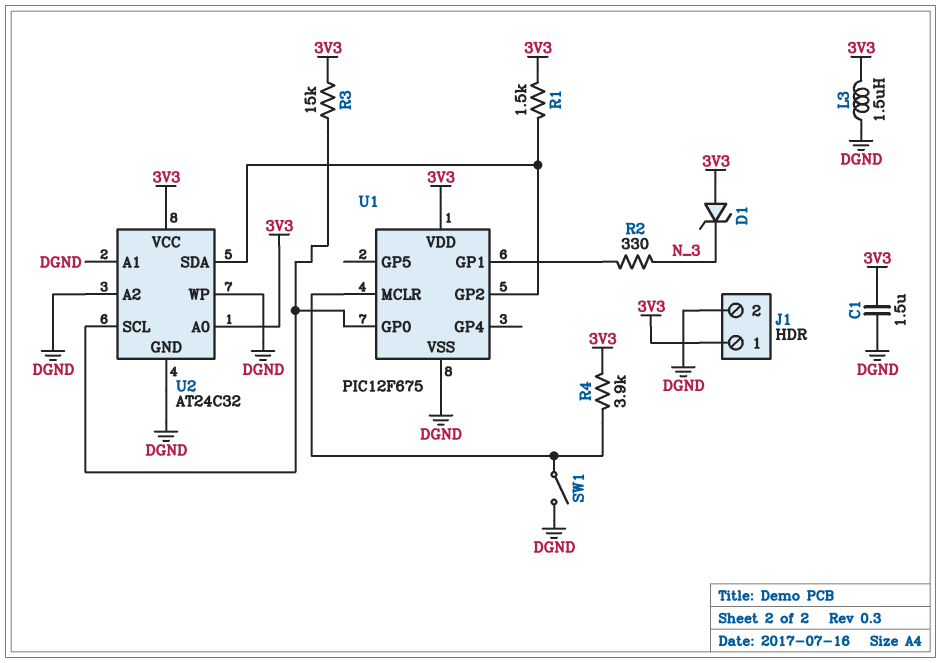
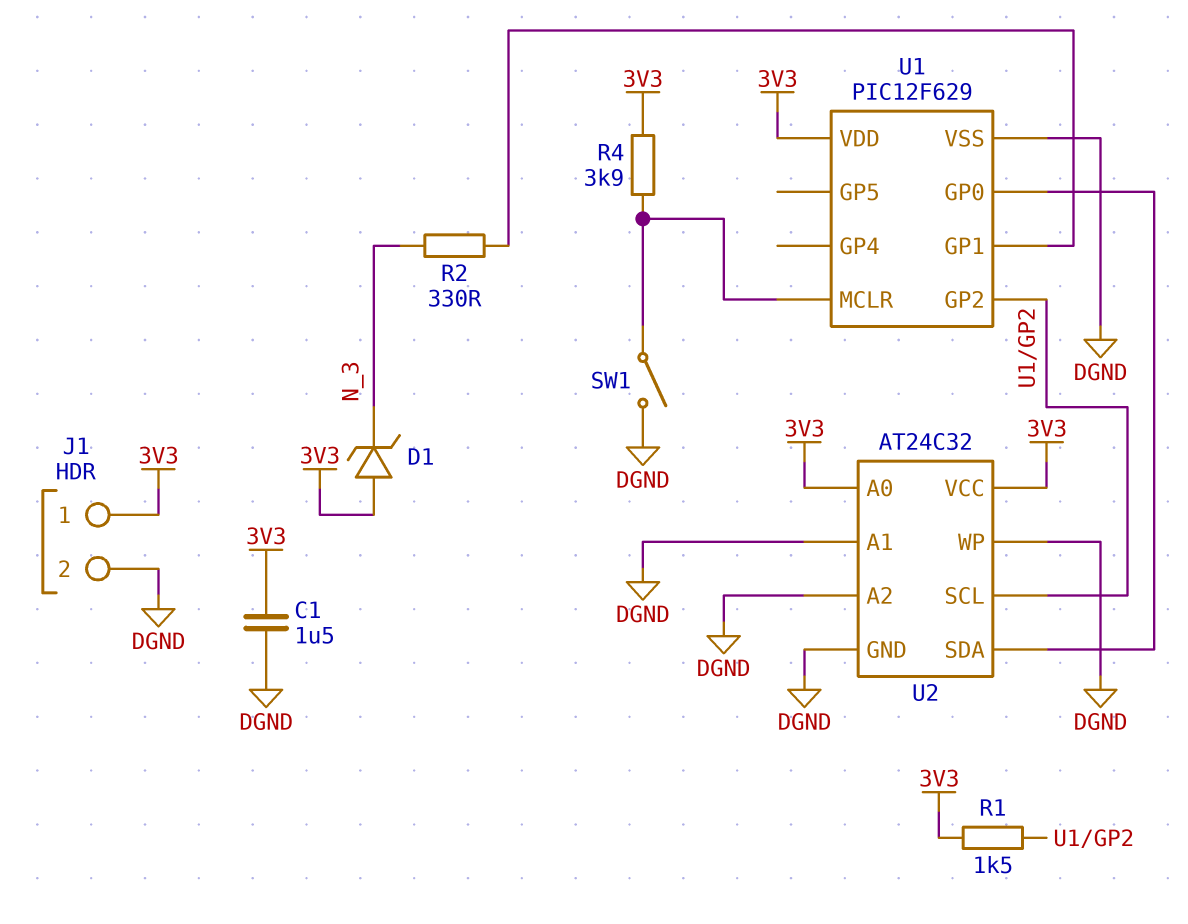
L3: 1.5uH (3V3, DGND) -> none
R3: 15k (3V3, U1/GP0) -> none
U1: PIC12F675 -> PIC12F629
U2 pin SCL: U1/GP0 -> U1/GP2
U2 pin SDA: U1/GP2 -> U1/GP0

